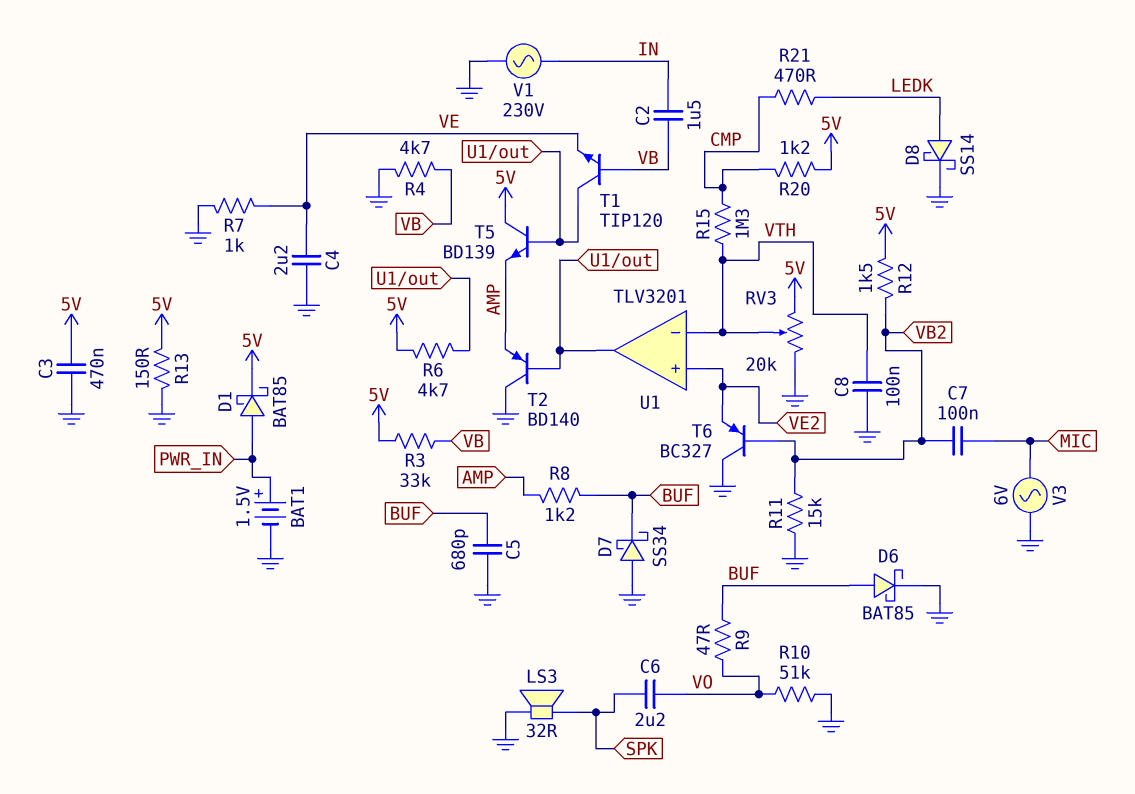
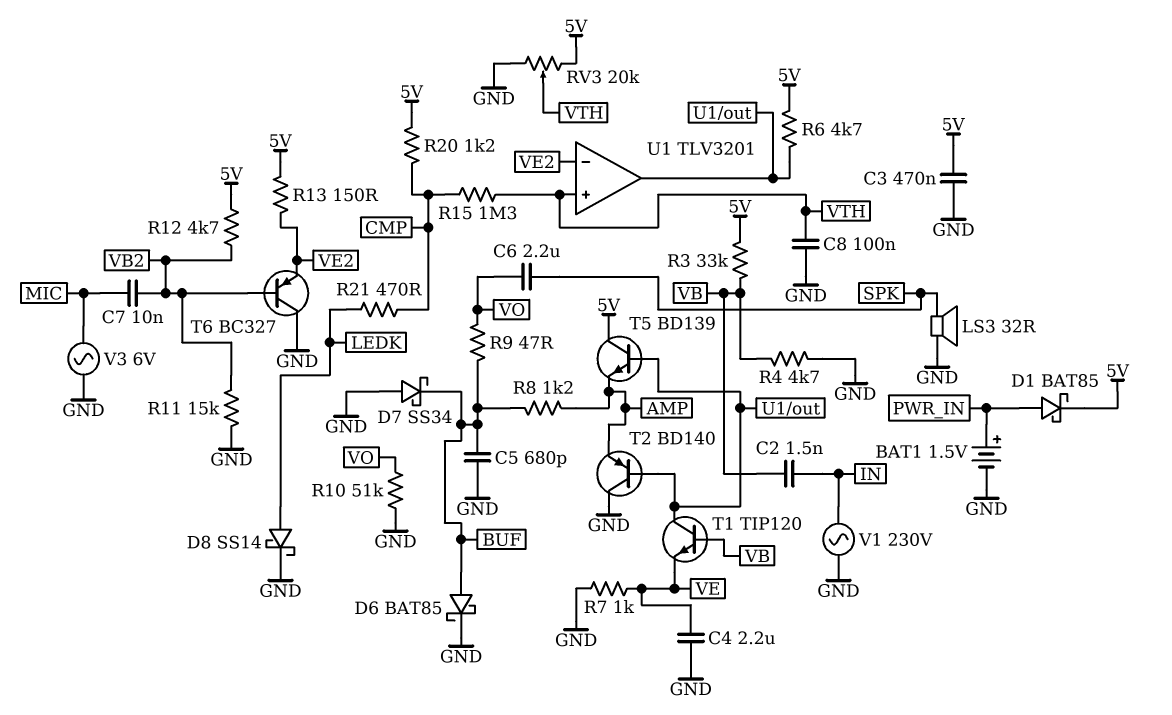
C2: 1.5uF (IN, VB) -> 1.5nF (IN, VB)
C7: 100nF (MIC, VB2) -> 10nF (MIC, VB2)
R12: 1.5k (5V, VB2) -> 4.7k (5V, VB2)
R13: 150 (5V, GND) -> 150 (5V, VE2)
U1 pin in+: VE2 -> VTH
U1 pin in-: VTH -> VE2

